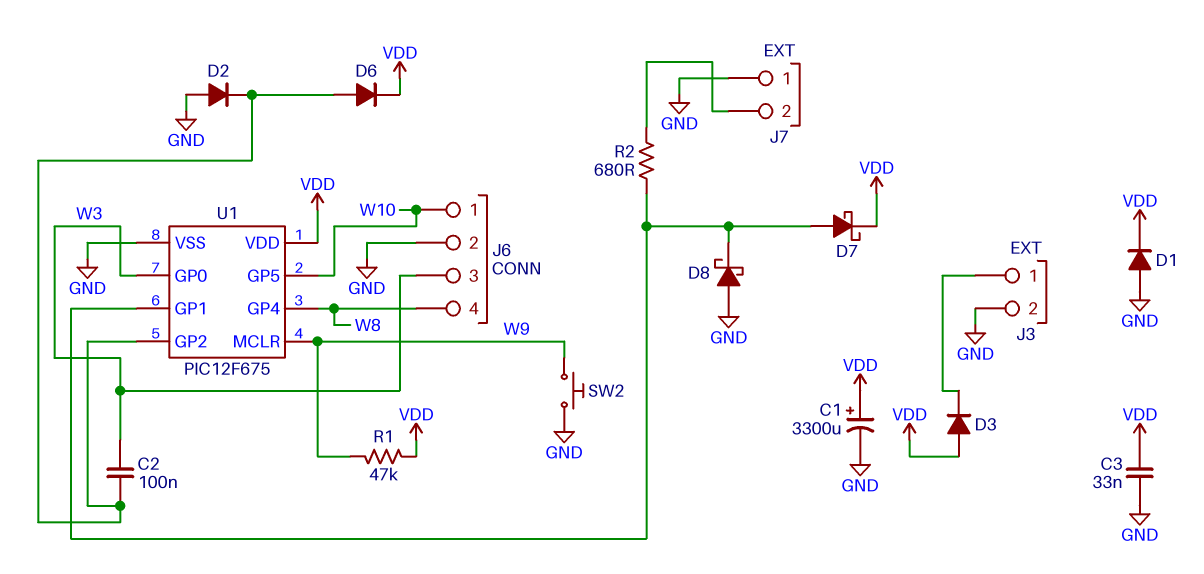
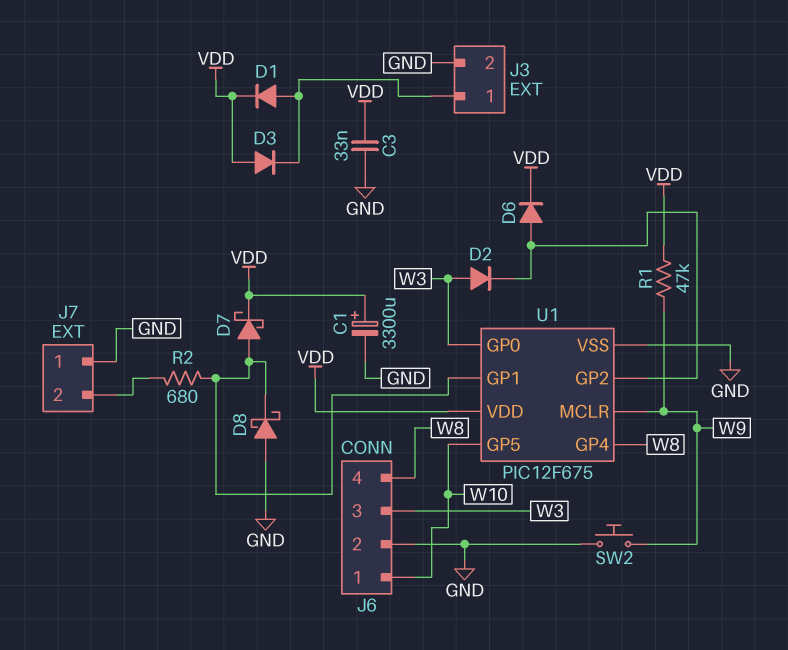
C2: 100nF (U1/GP2, W3) -> none
D1: diode (A GND, K VDD) -> diode (A J3/1, K VDD)
D2: diode (A GND, K U1/GP2) -> diode (A W3, K U1/GP2)

